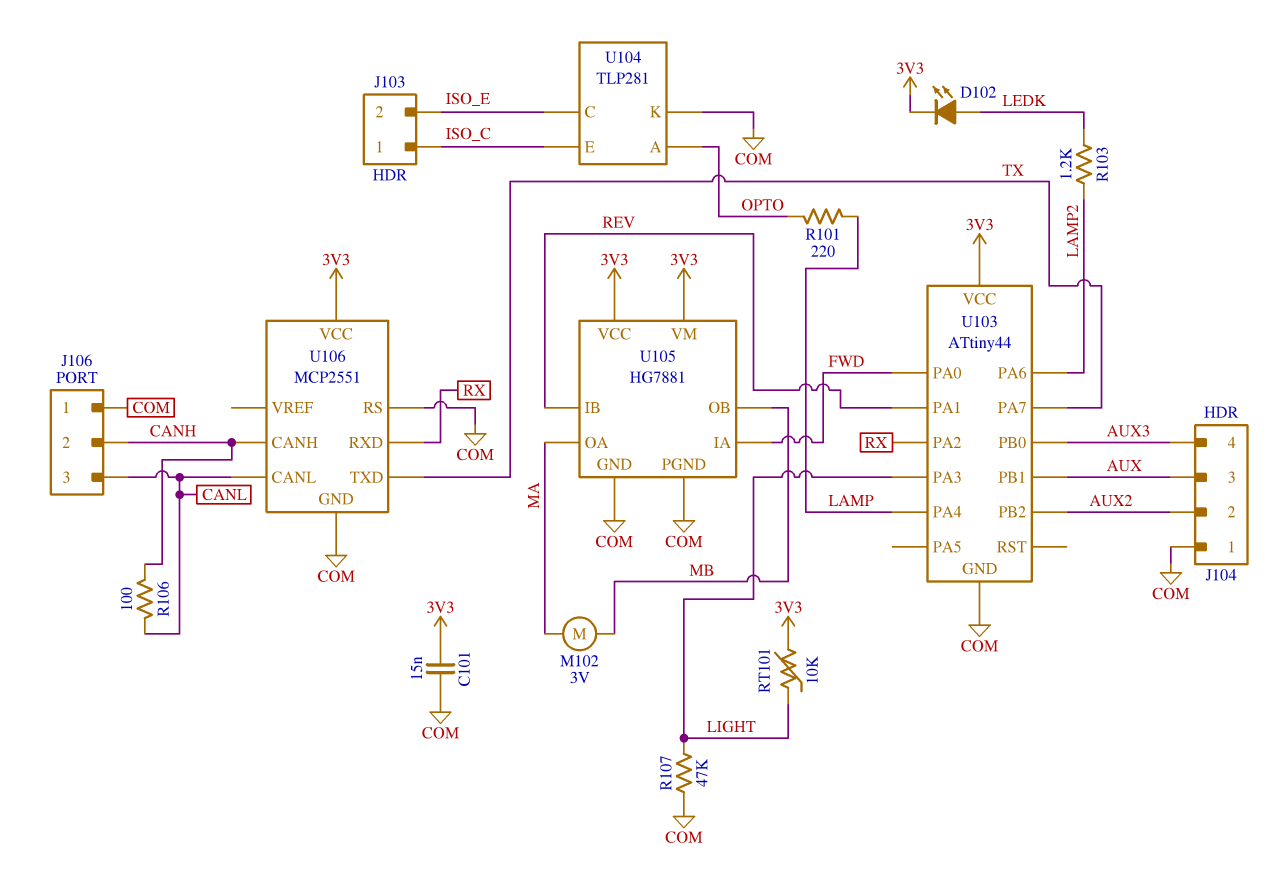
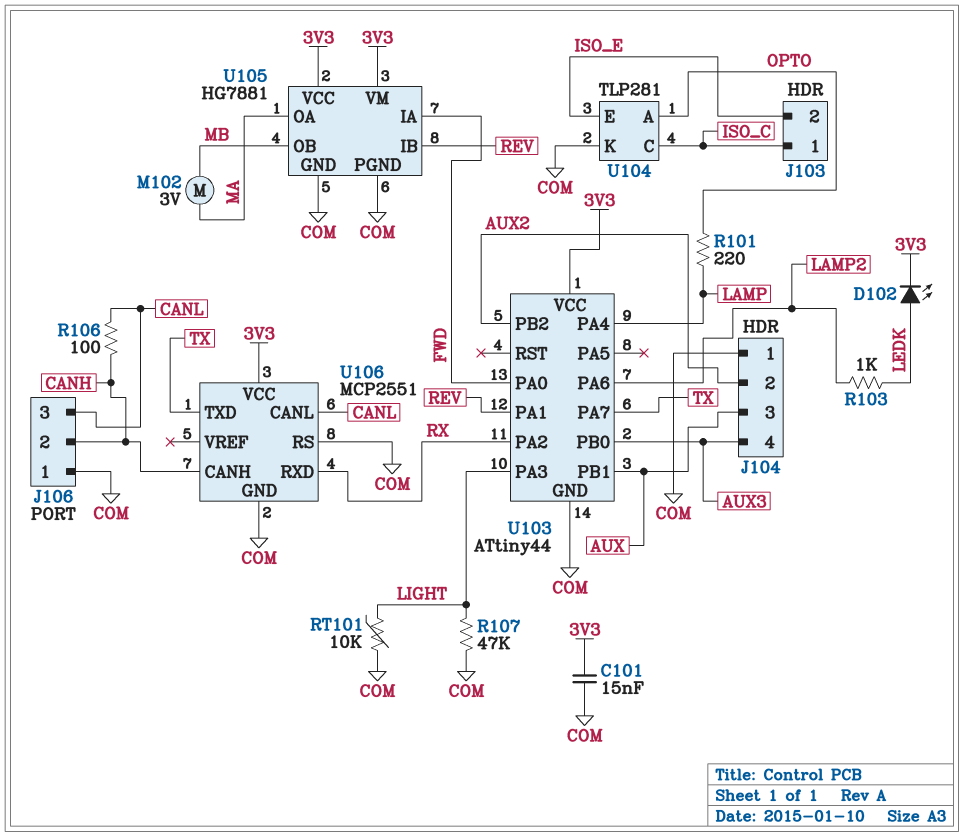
R103: 1.2k (LAMP2, LEDK) -> 1k (LAMP2, LEDK)
RT101: 10k (3V3, LIGHT) -> 10k (COM, LIGHT)
U104 pin C: ISO_E -> ISO_C
U104 pin E: ISO_C -> ISO_E

